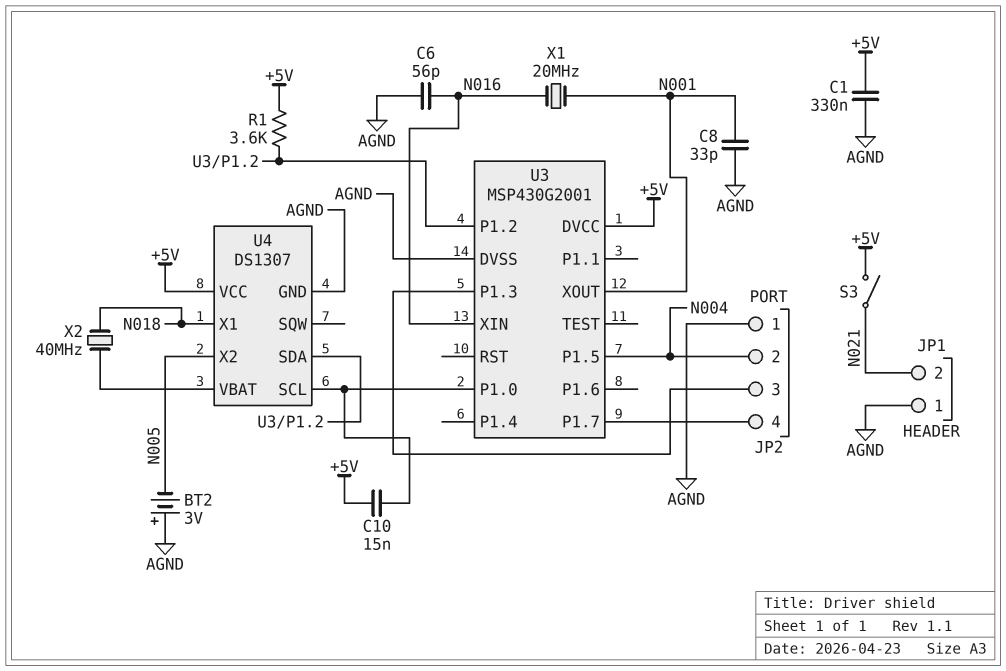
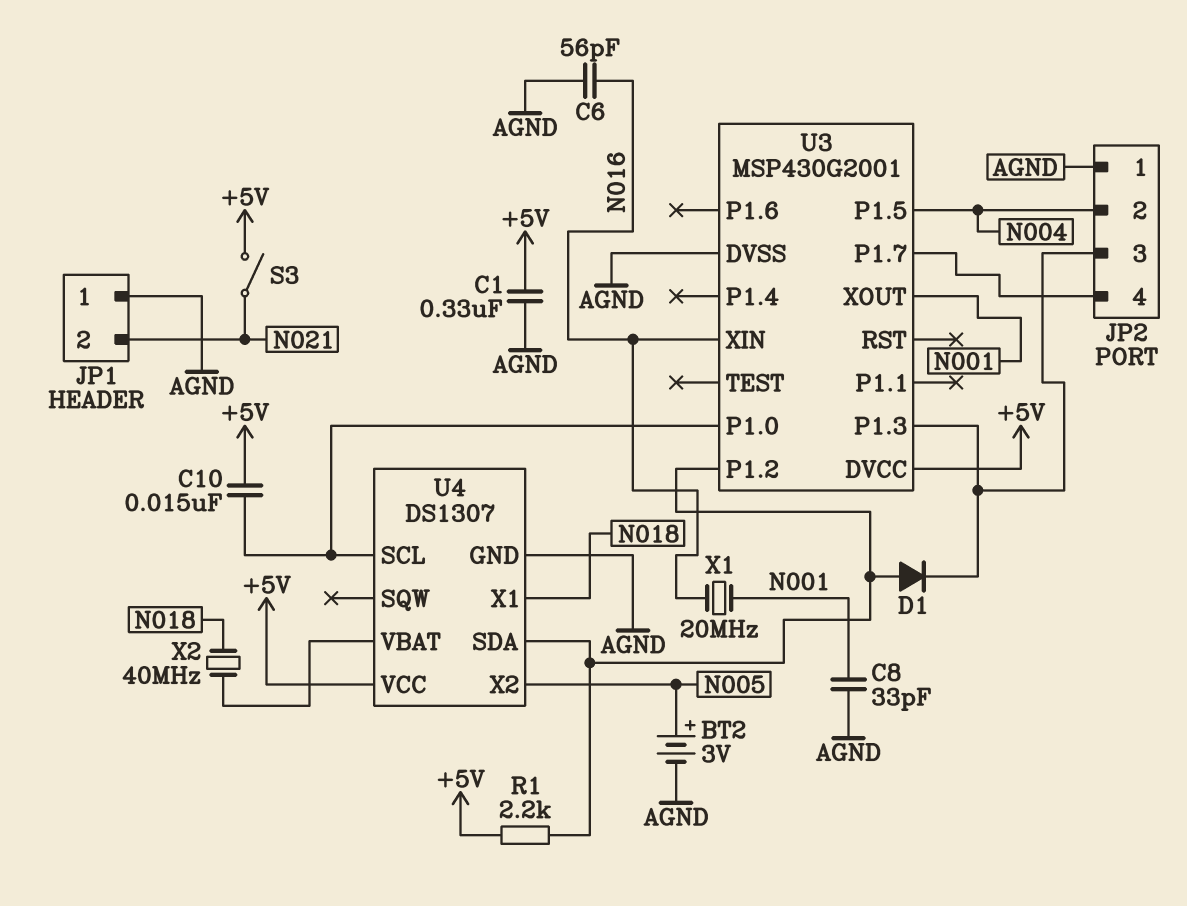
BT2: 3V (plus AGND, minus N005) -> 3V (plus N005, minus AGND)
D1: none -> diode (A U3/P1.2, K JP2/3)
R1: 3.6k (+5V, U3/P1.2) -> 2.2k (+5V, U3/P1.2)

